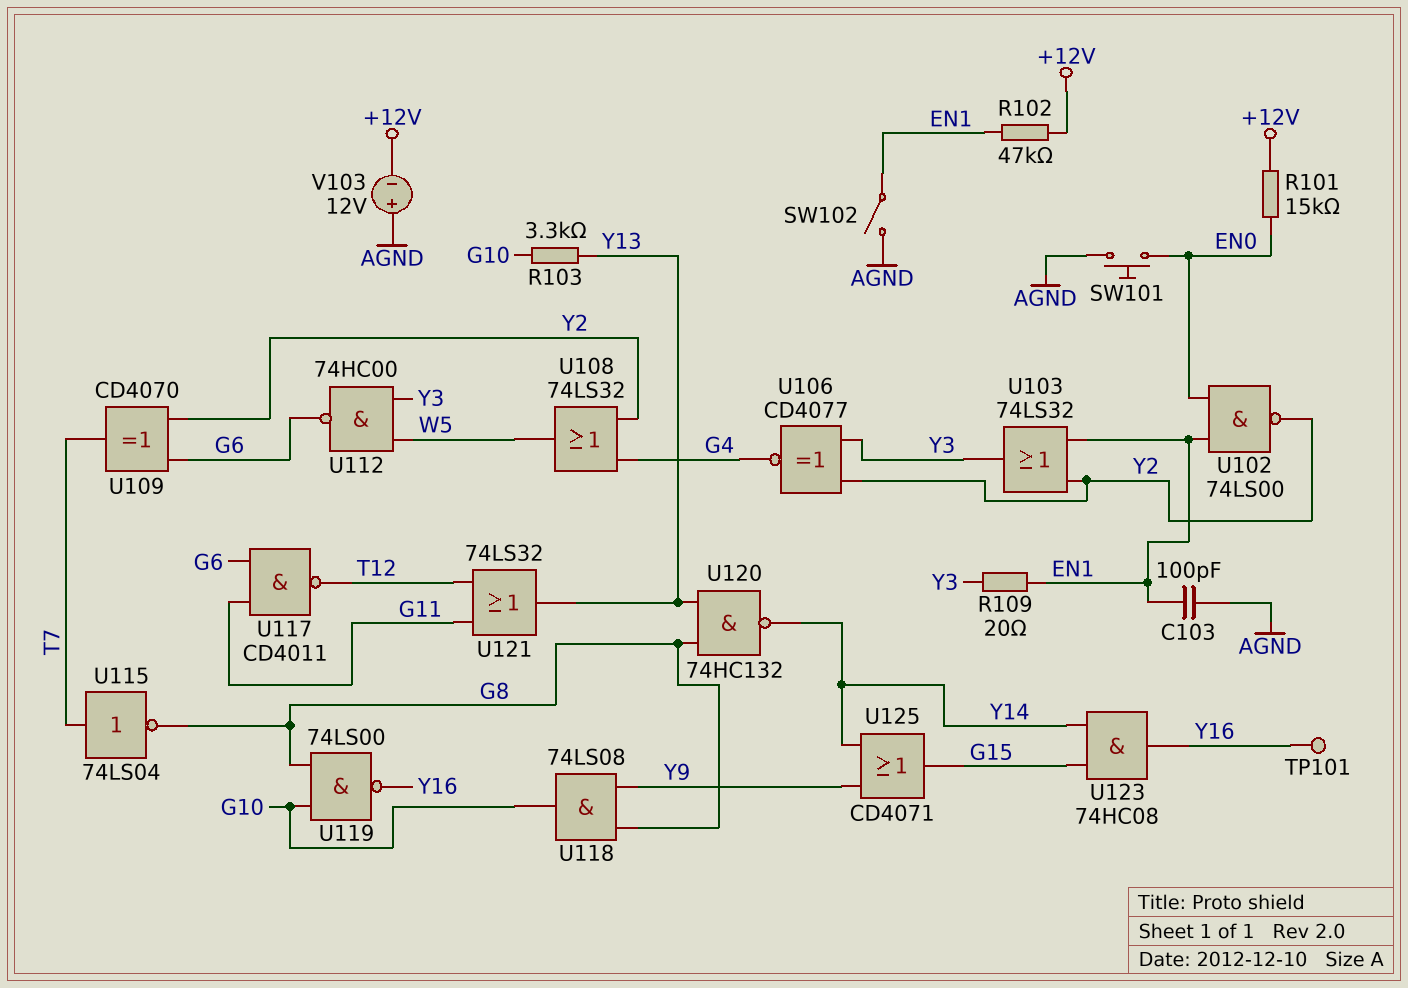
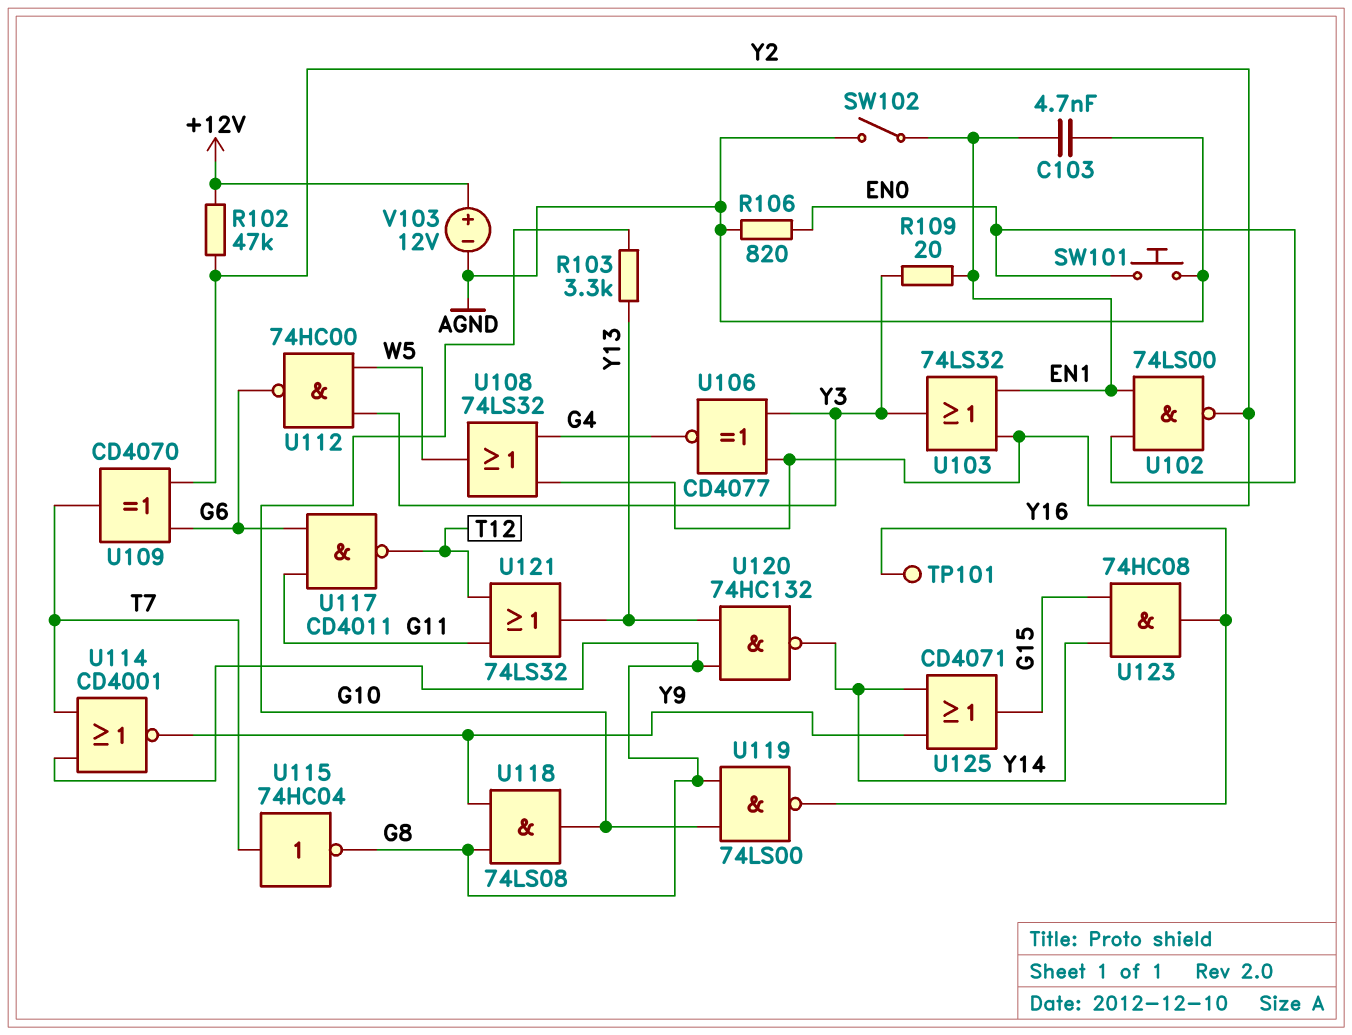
C103: 100pF (AGND, EN1) -> 4.7nF (AGND, EN1)
R101: 15k (+12V, EN0) -> none
R102: 47k (+12V, EN1) -> 47k (+12V, Y2)
R106: none -> 820 (AGND, EN0)
U114: none -> NOR CD4001 (in G8, in T7, out Y9)
U115: NOT 74LS04 (in T7, out G8) -> NOT 74HC04 (in T7, out G8)
V103: 12V (plus AGND, minus +12V) -> 12V (plus +12V, minus AGND)

